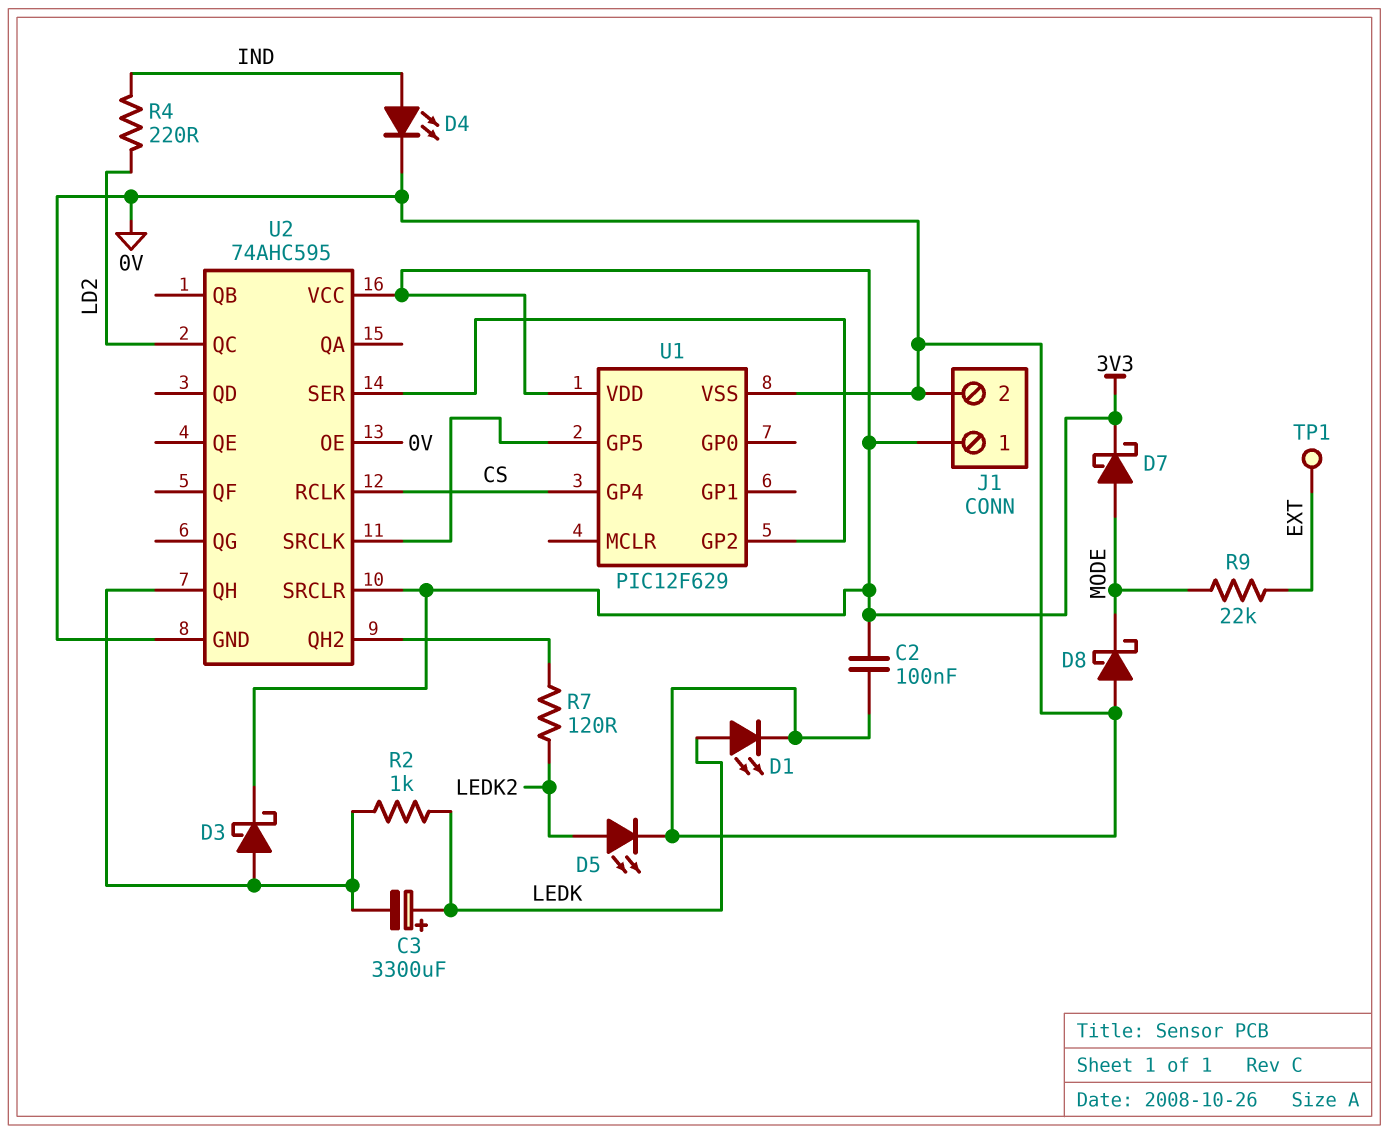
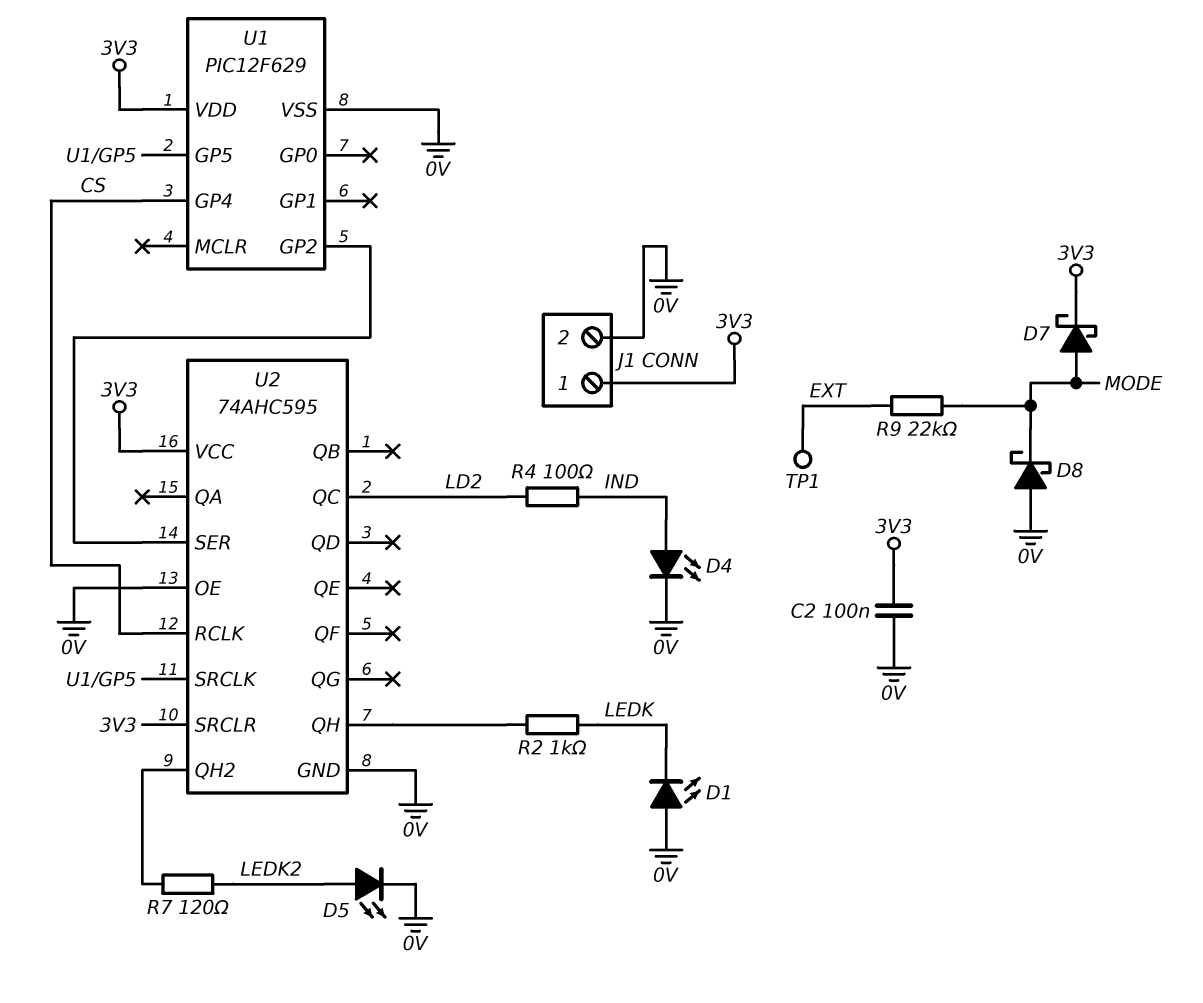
C3: 3300uF (plus LEDK, minus U2/QH) -> none
D1: LED (A LEDK, K 0V) -> LED (A 0V, K LEDK)
D3: schottky (A U2/QH, K 3V3) -> none
R4: 220 (IND, LD2) -> 100 (IND, LD2)

